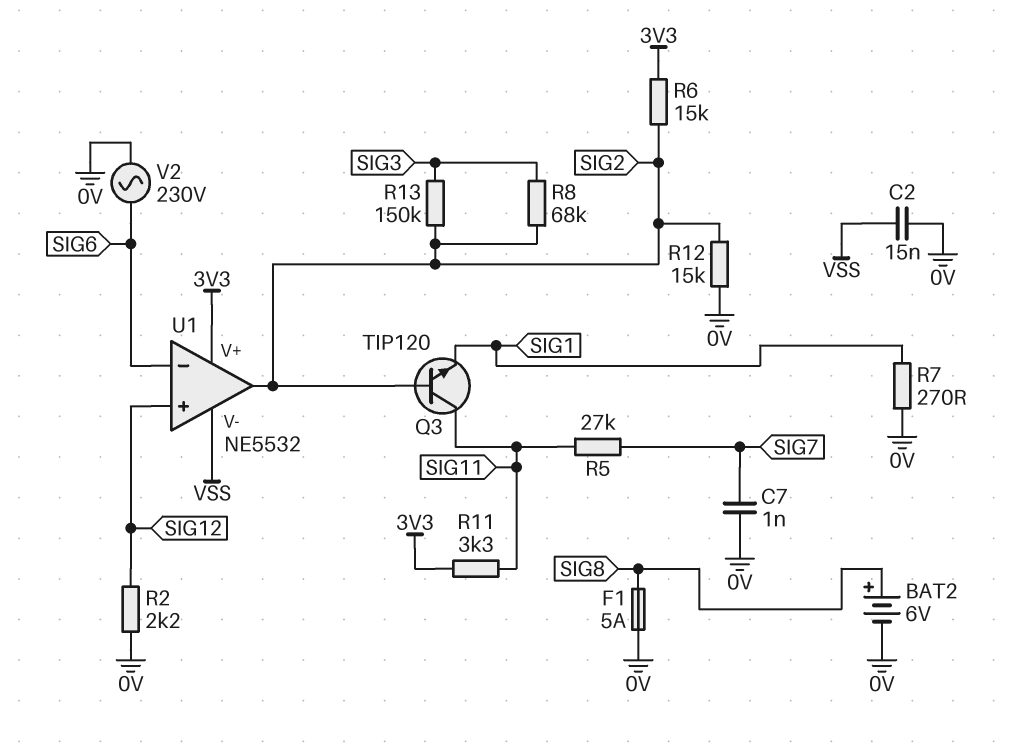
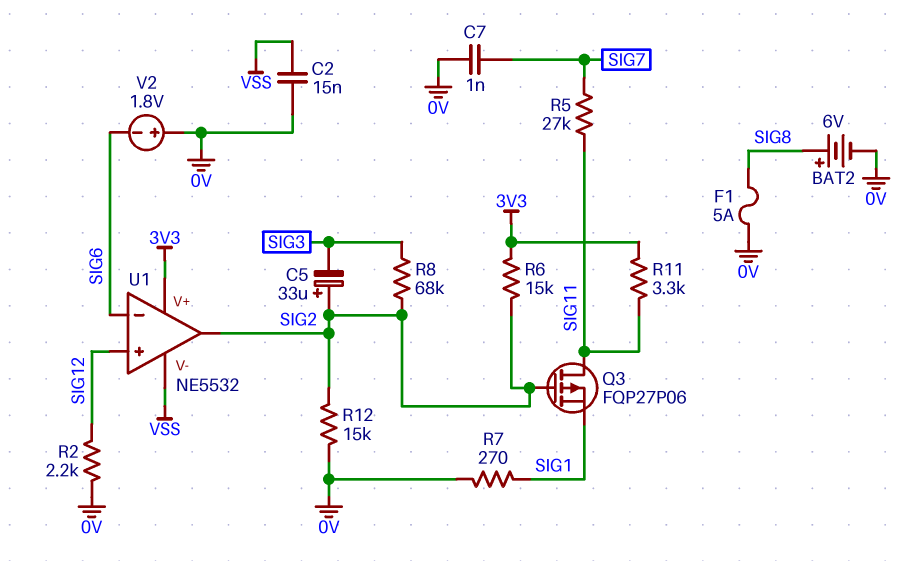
C5: none -> 33uF (plus SIG2, minus SIG3)
Q3: NPN TIP120 (B SIG2, C SIG11, E SIG1) -> PMOS FQP27P06 (G SIG2, D SIG11, S SIG1)
R13: 150k (SIG2, SIG3) -> none
V2: AC 230V (0V, SIG6) -> 1.8V (plus 0V, minus SIG6)

